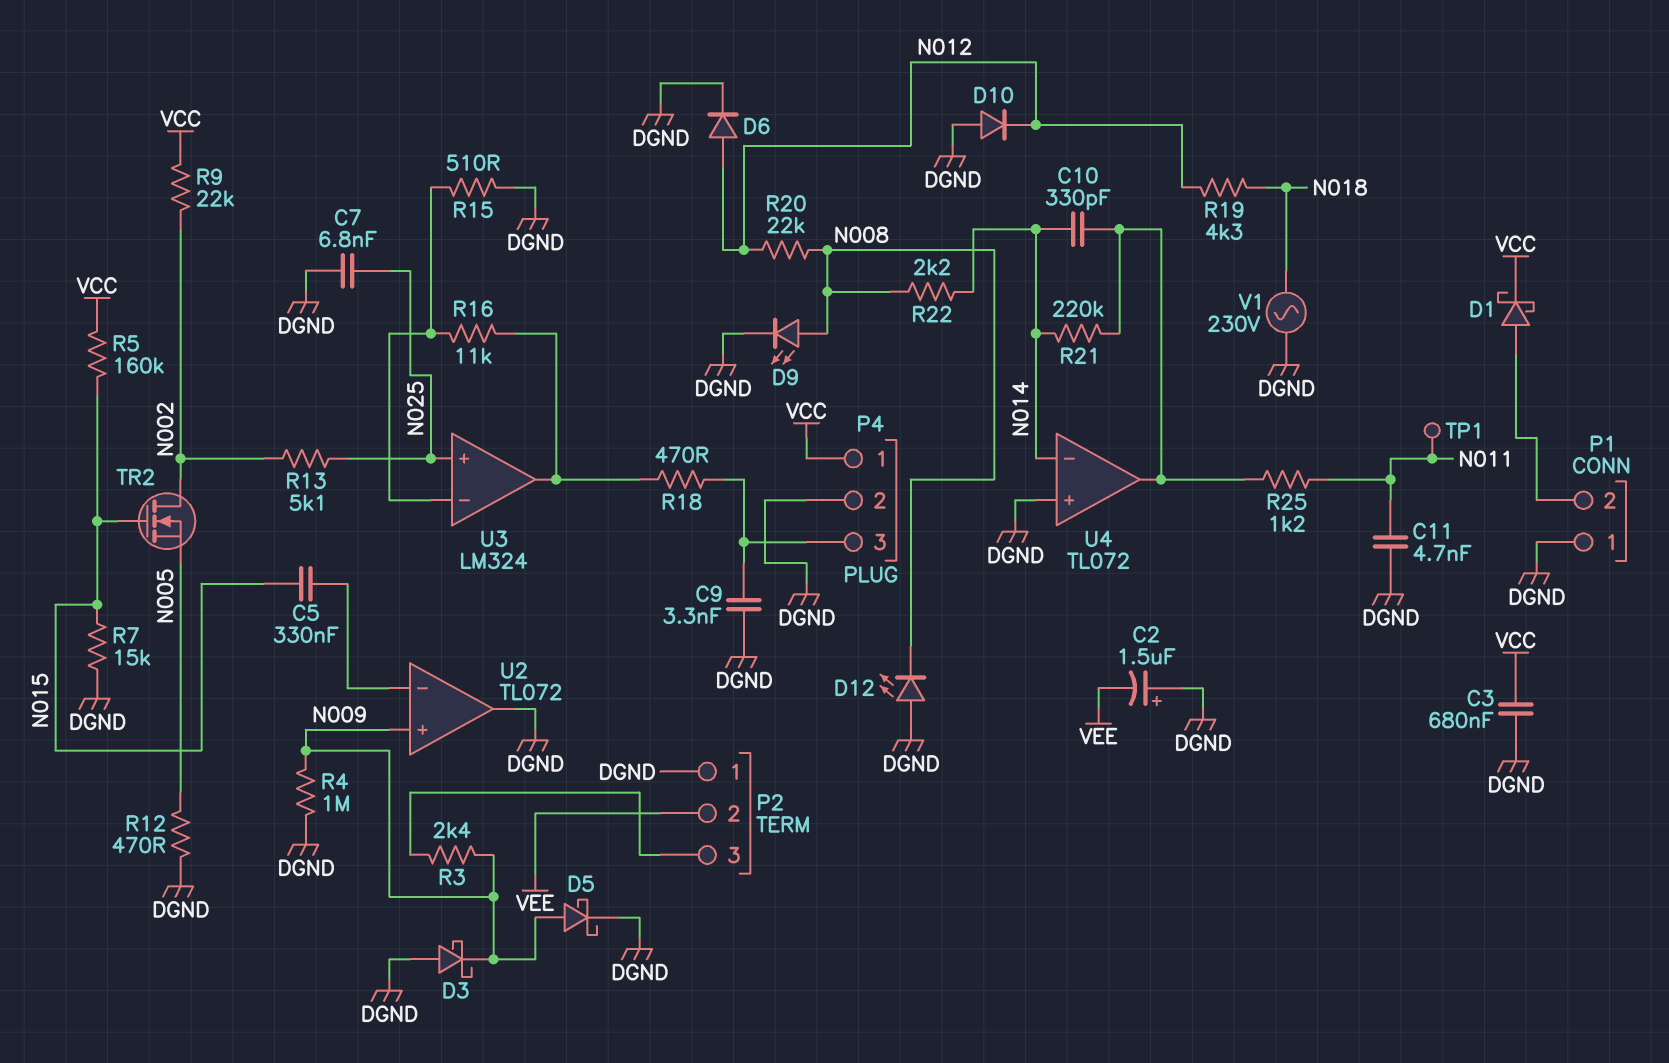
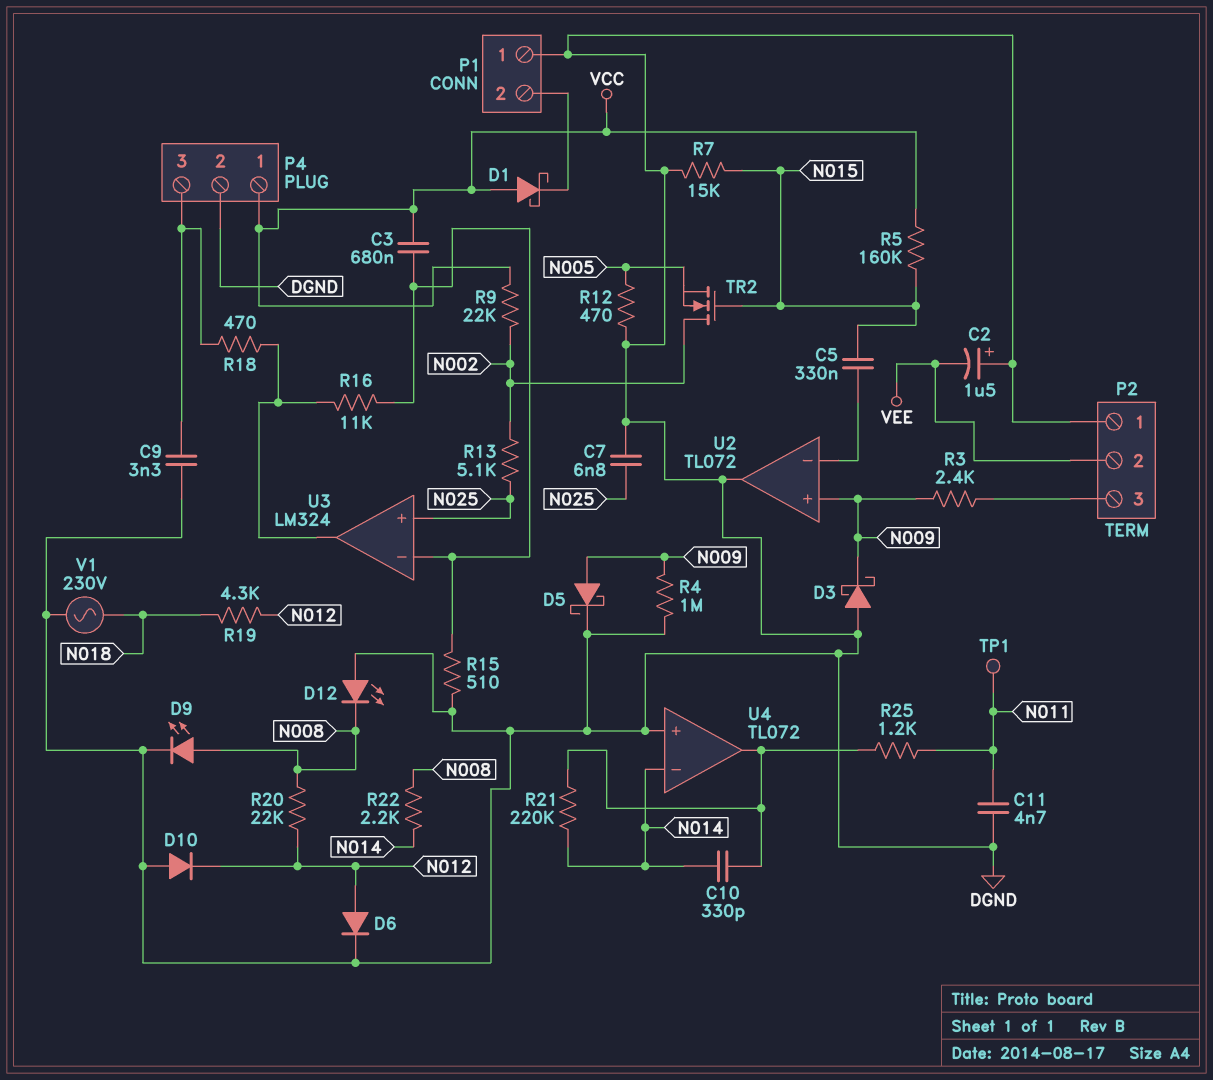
C3: 680nF (DGND, VCC) -> 680nF (U3/in-, VCC)
D1: schottky (A P1/2, K VCC) -> schottky (A VCC, K P1/2)

